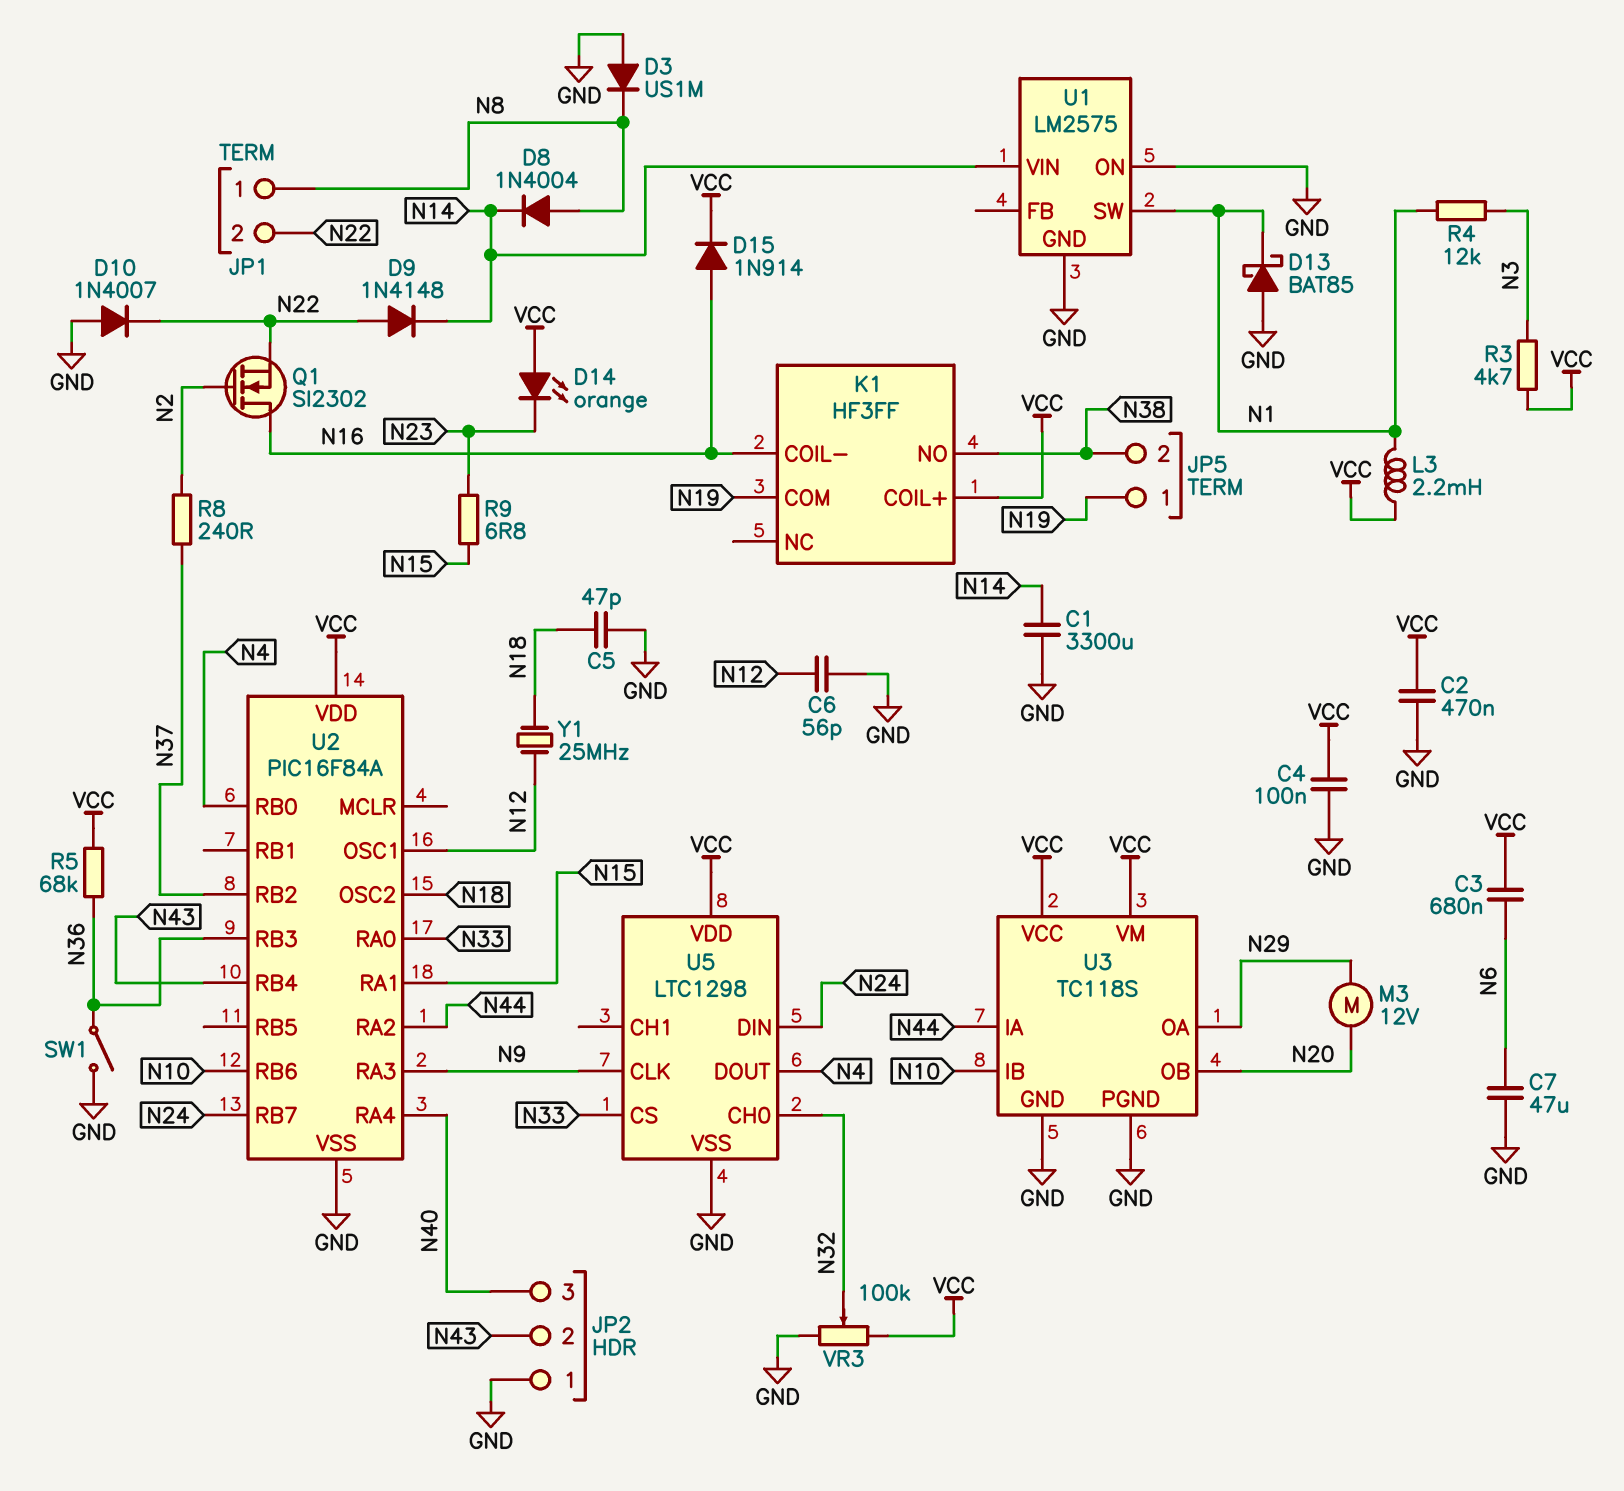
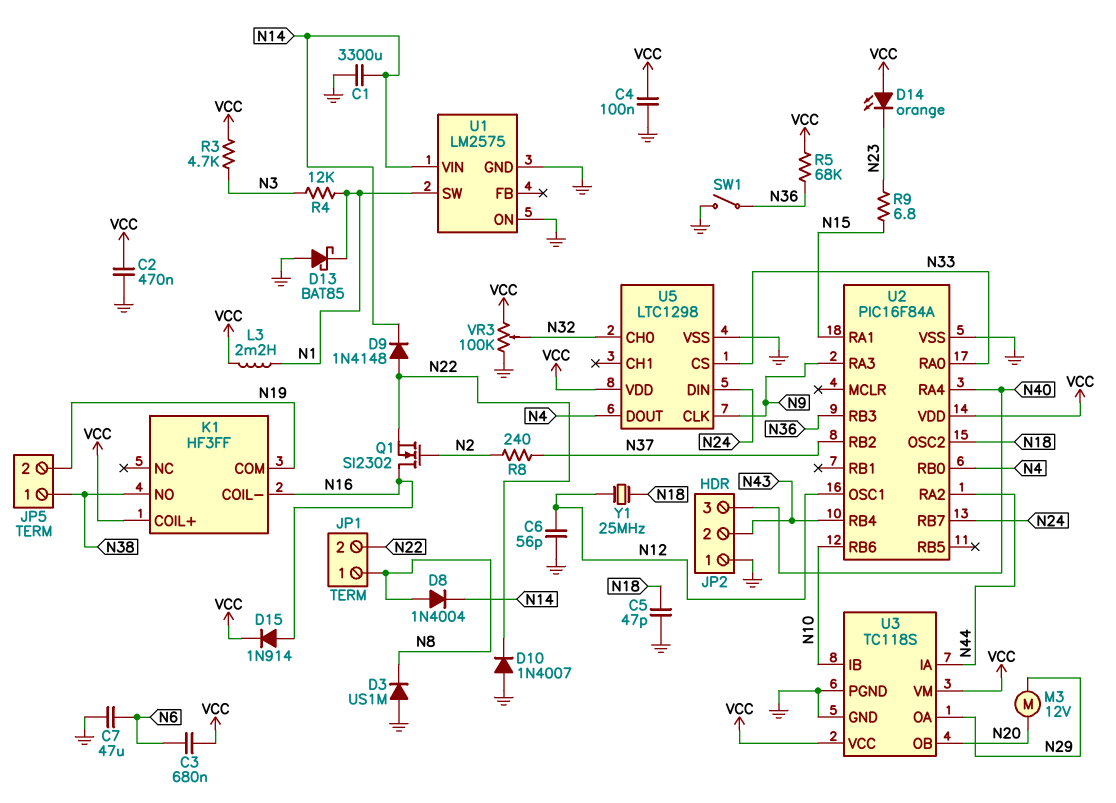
JP5 pin 1: N19 -> N38
JP5 pin 2: N38 -> N19

